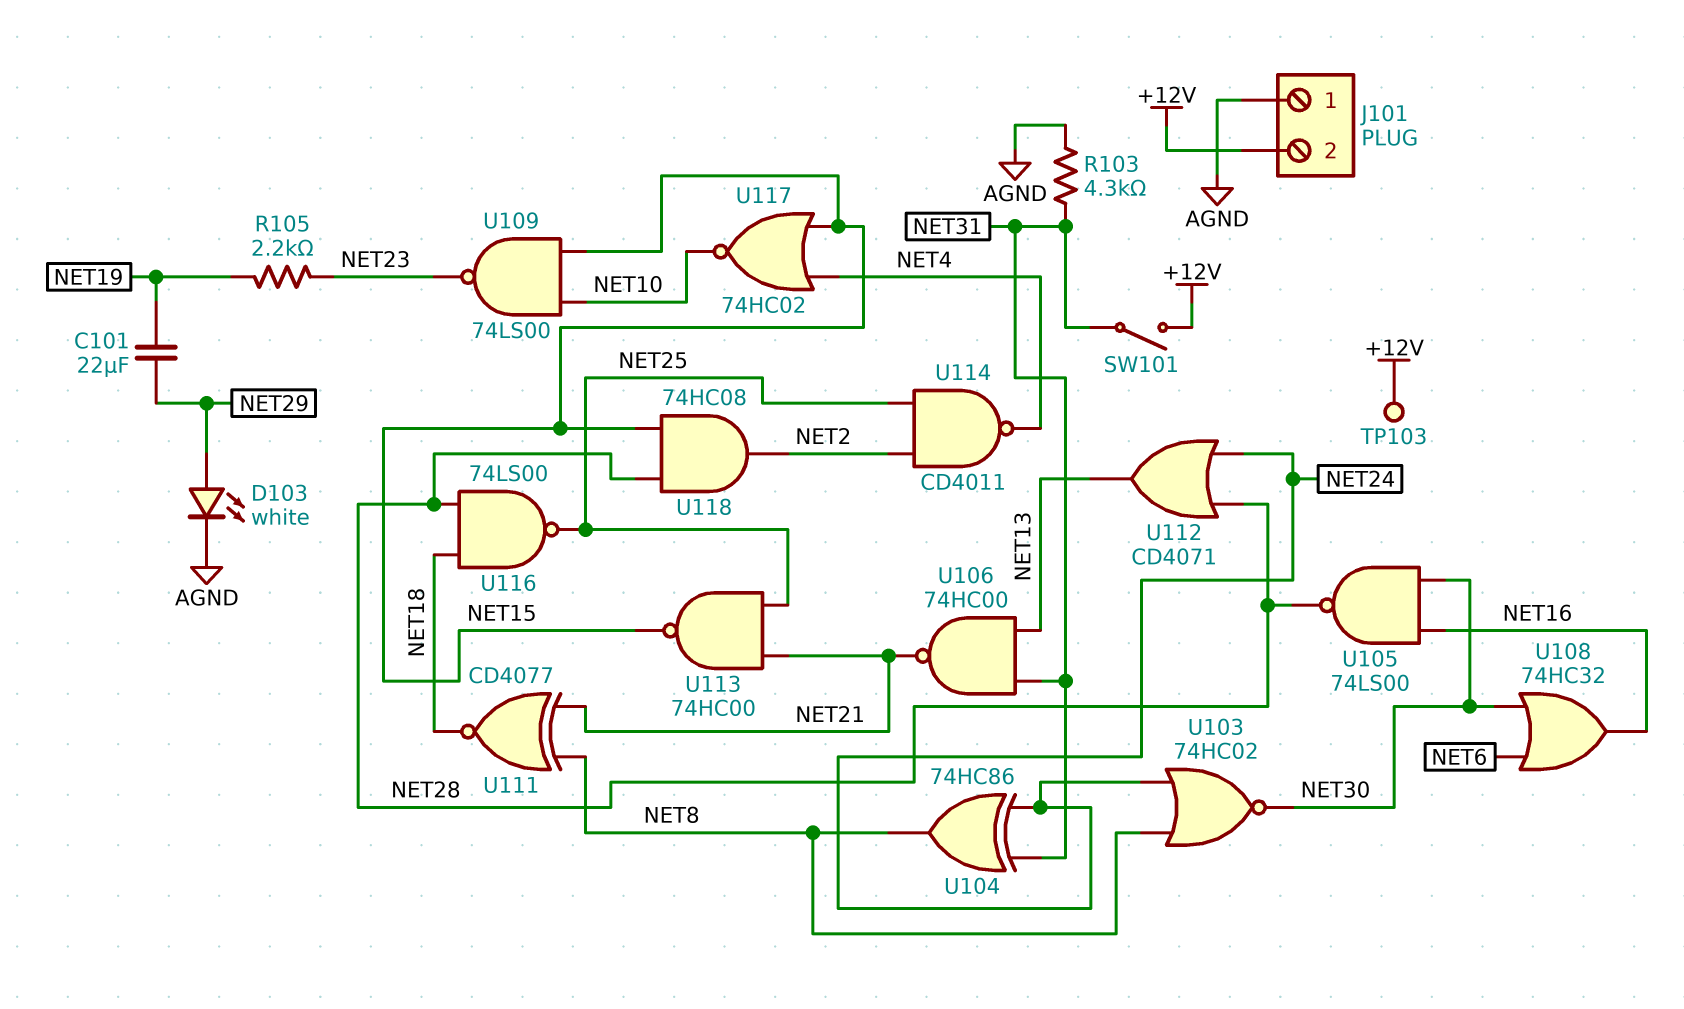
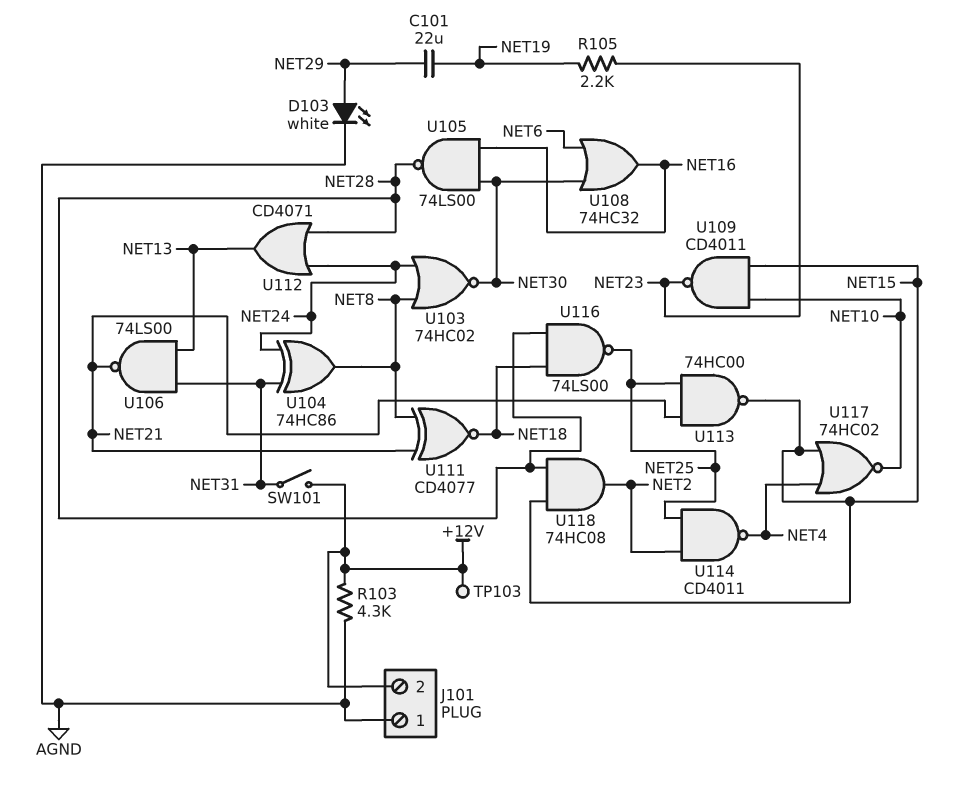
R103: 4.3k (AGND, NET31) -> 4.3k (+12V, AGND)
U106: NAND 74HC00 (in NET13, in NET31, out NET21) -> NAND 74LS00 (in NET13, in NET31, out NET21)
U109: NAND 74LS00 (in NET10, in NET15, out NET23) -> NAND CD4011 (in NET10, in NET15, out NET23)

